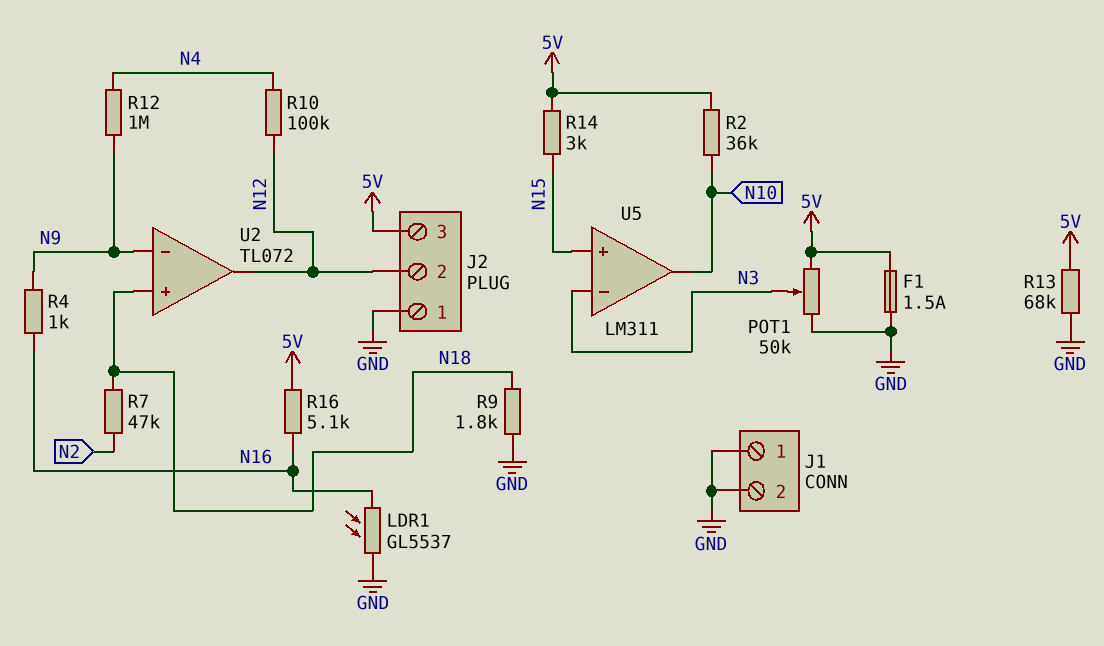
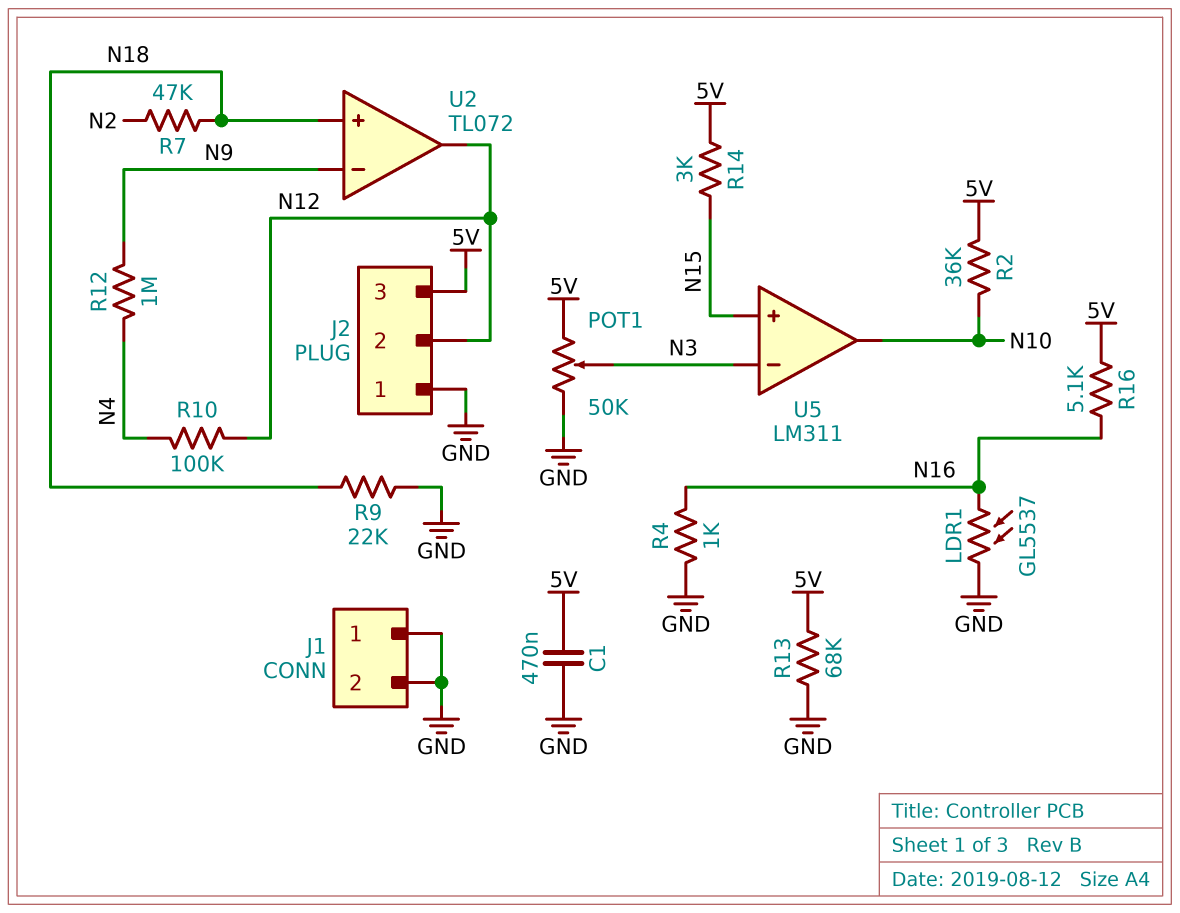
C1: none -> 470nF (5V, GND)
F1: 1.5A (5V, GND) -> none
R4: 1k (N9, N16) -> 1k (GND, N16)
R9: 1.8k (GND, N18) -> 22k (GND, N18)

